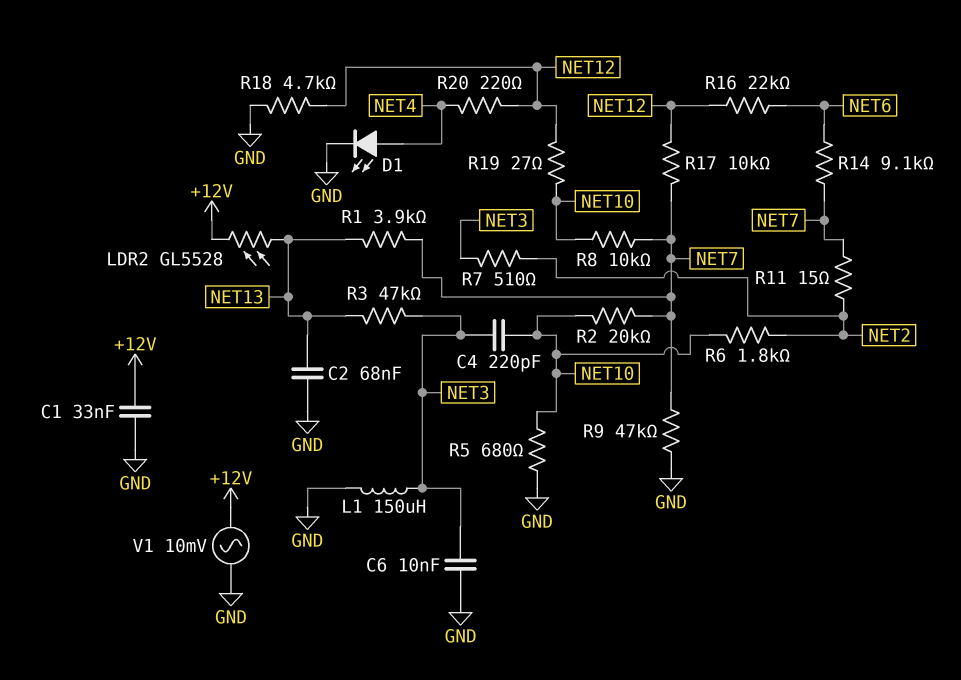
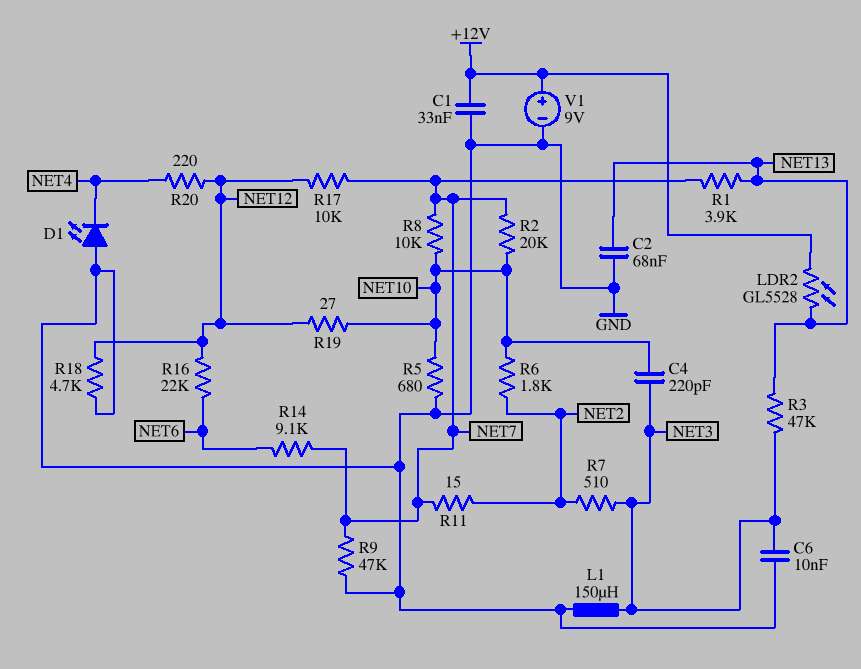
D1: LED (A NET4, K GND) -> LED (A GND, K NET4)
V1: AC 10mV (+12V, GND) -> 9V (plus +12V, minus GND)

